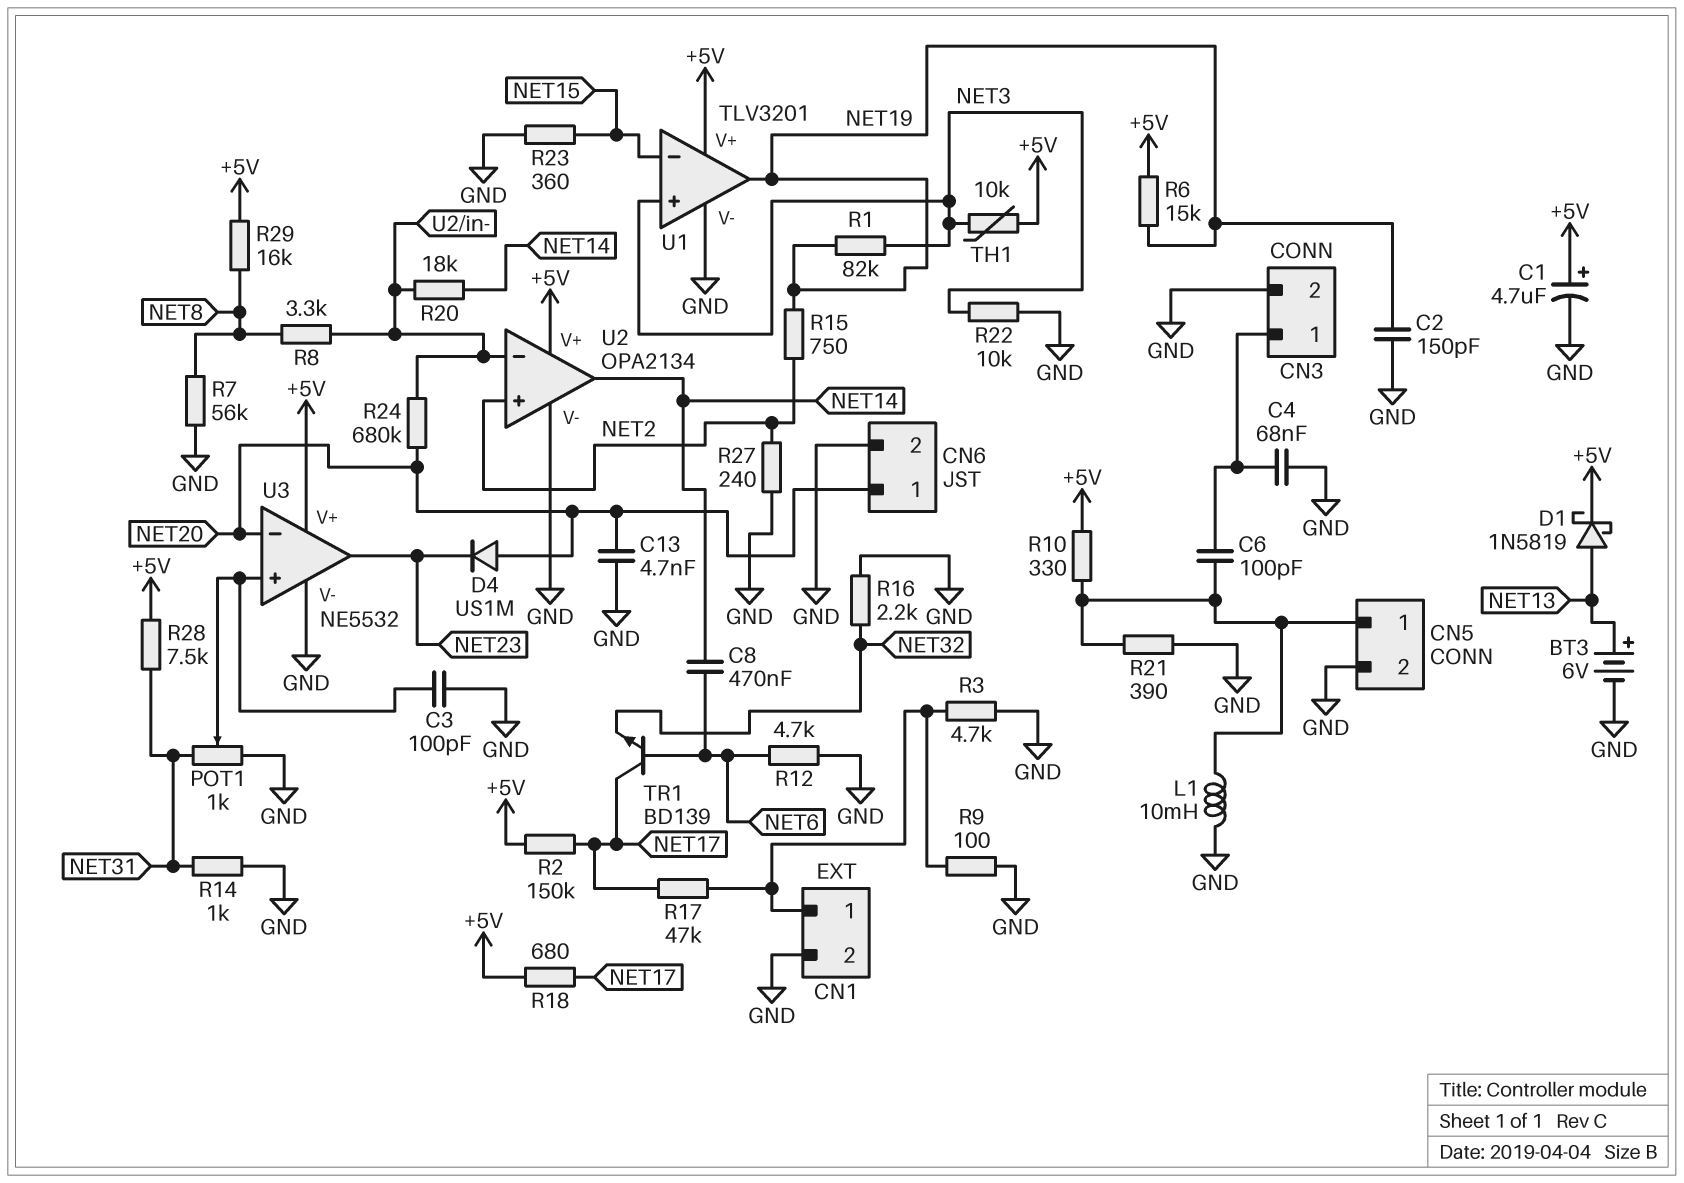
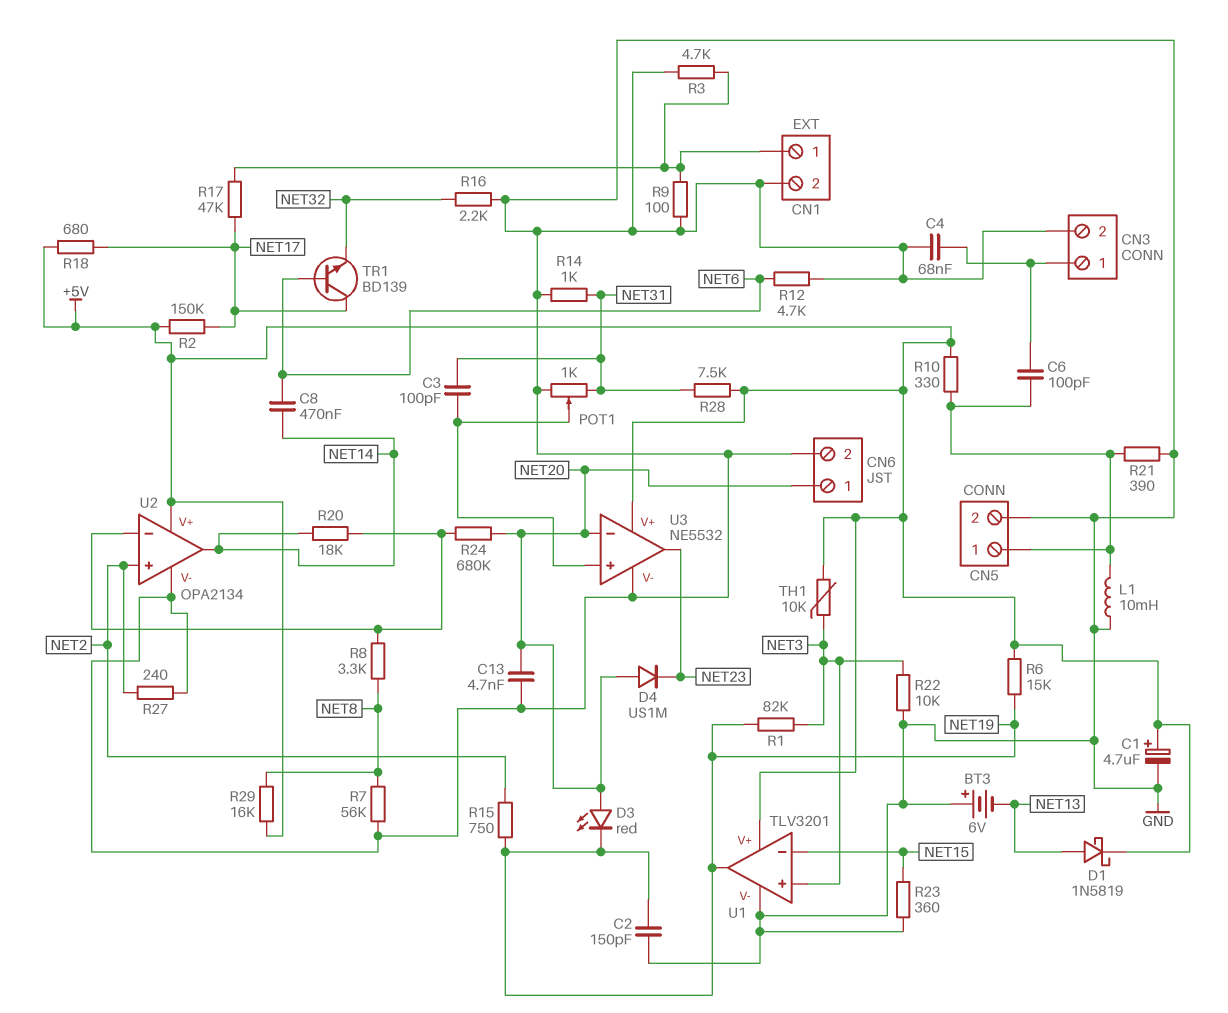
BT3: 6V (plus NET13, minus GND) -> 6V (plus GND, minus NET13)
C3: 100pF (GND, U3/in+) -> 100pF (NET31, U3/in+)
D3: none -> LED red (A NET20, K NET19)

